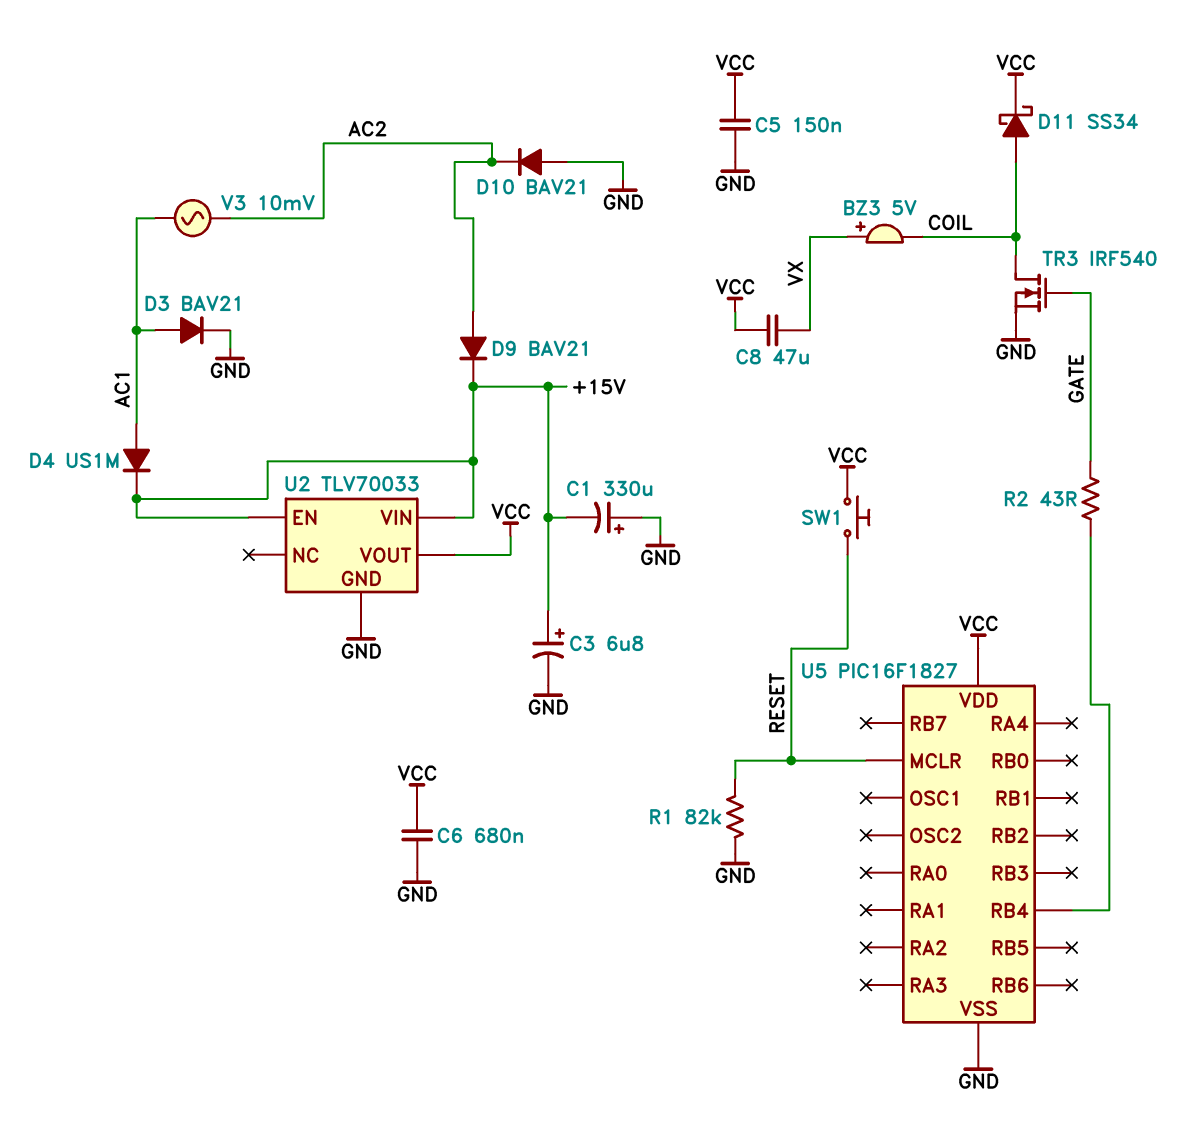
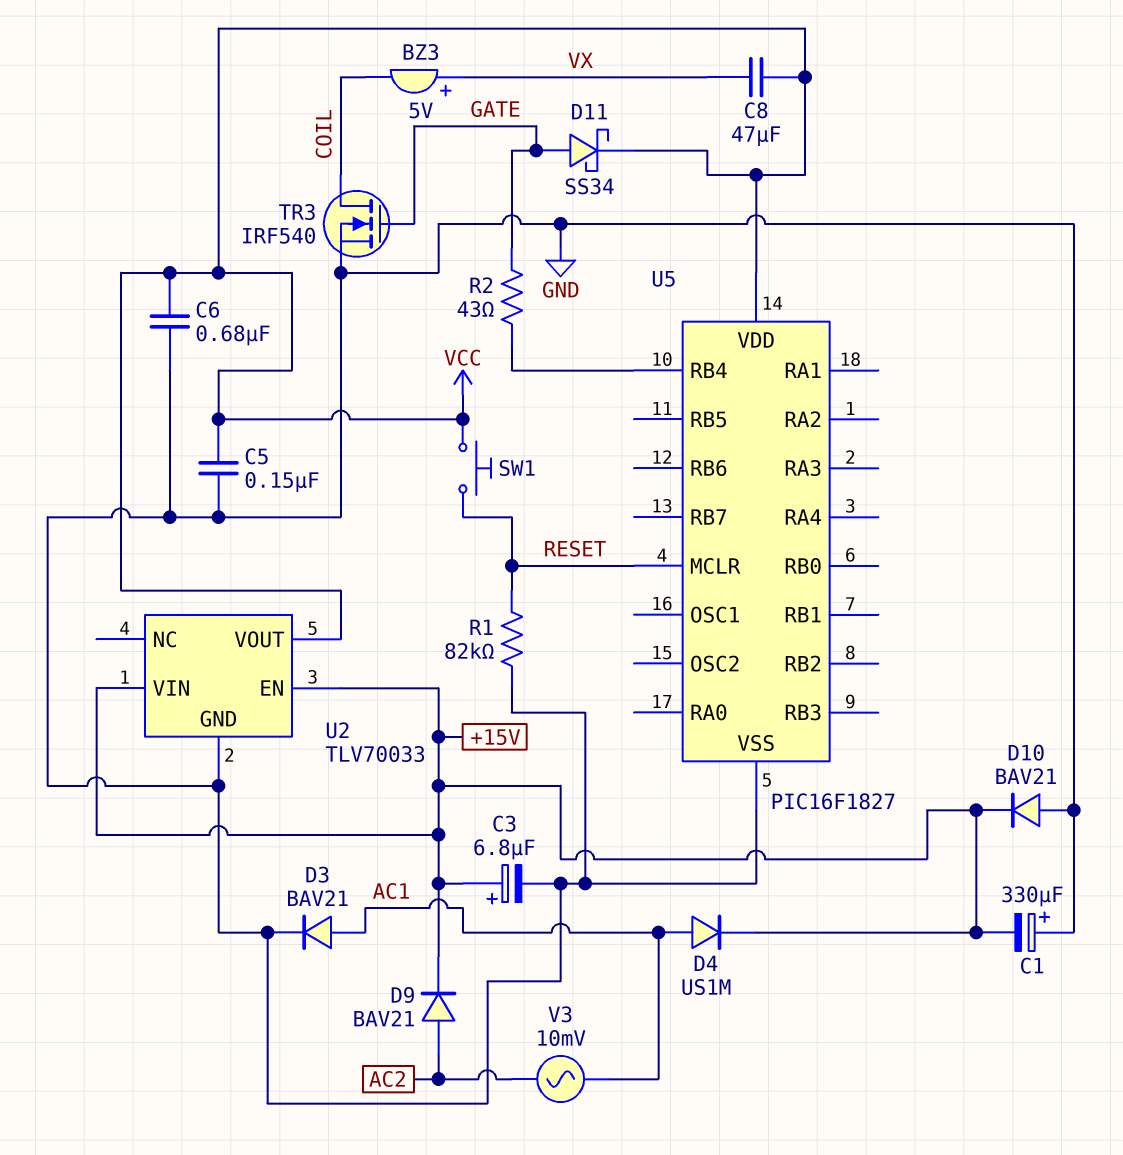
D10: diode BAV21 (A GND, K AC2) -> diode BAV21 (A GND, K +15V)
D11: schottky SS34 (A COIL, K VCC) -> schottky SS34 (A GATE, K VCC)

